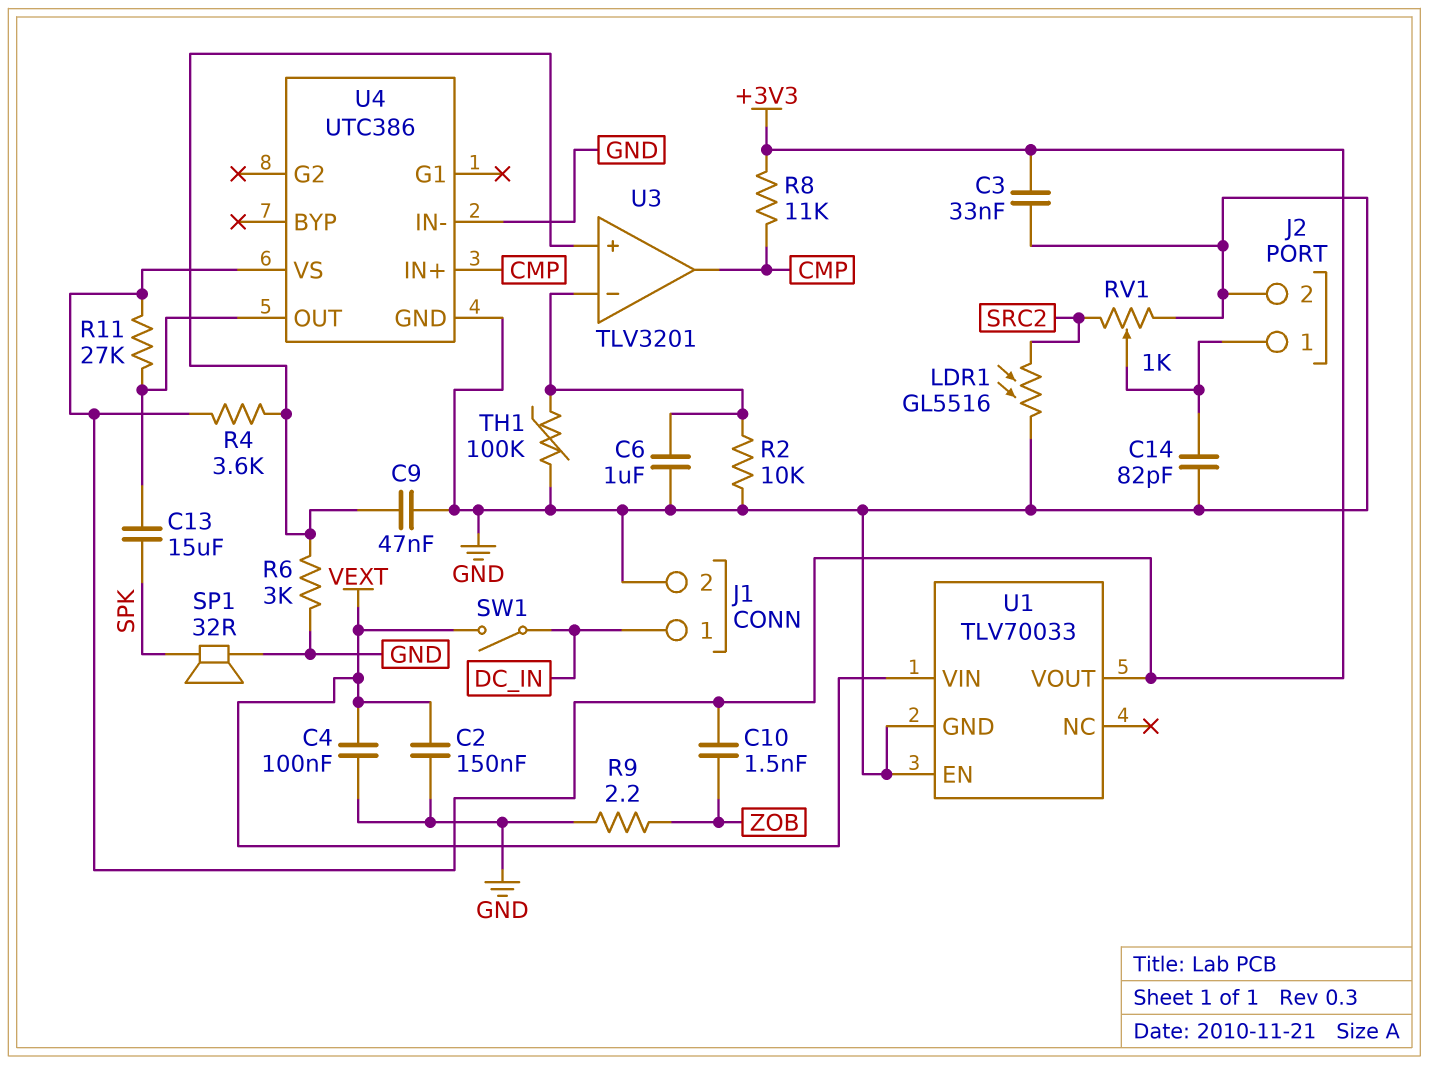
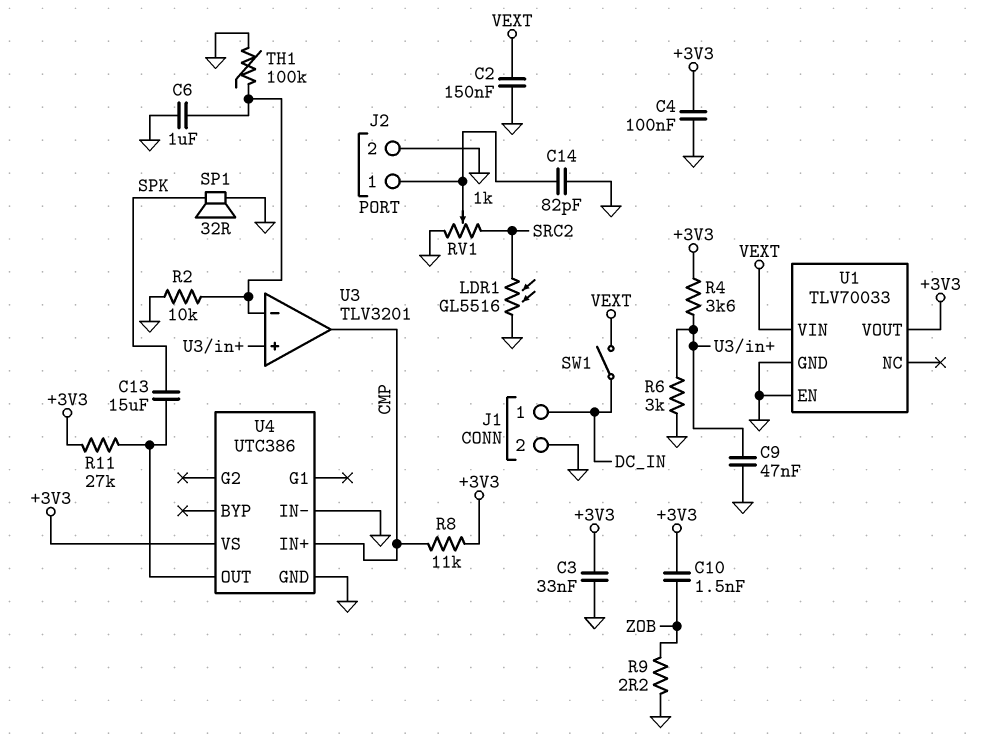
C4: 100nF (GND, VEXT) -> 100nF (+3V3, GND)

